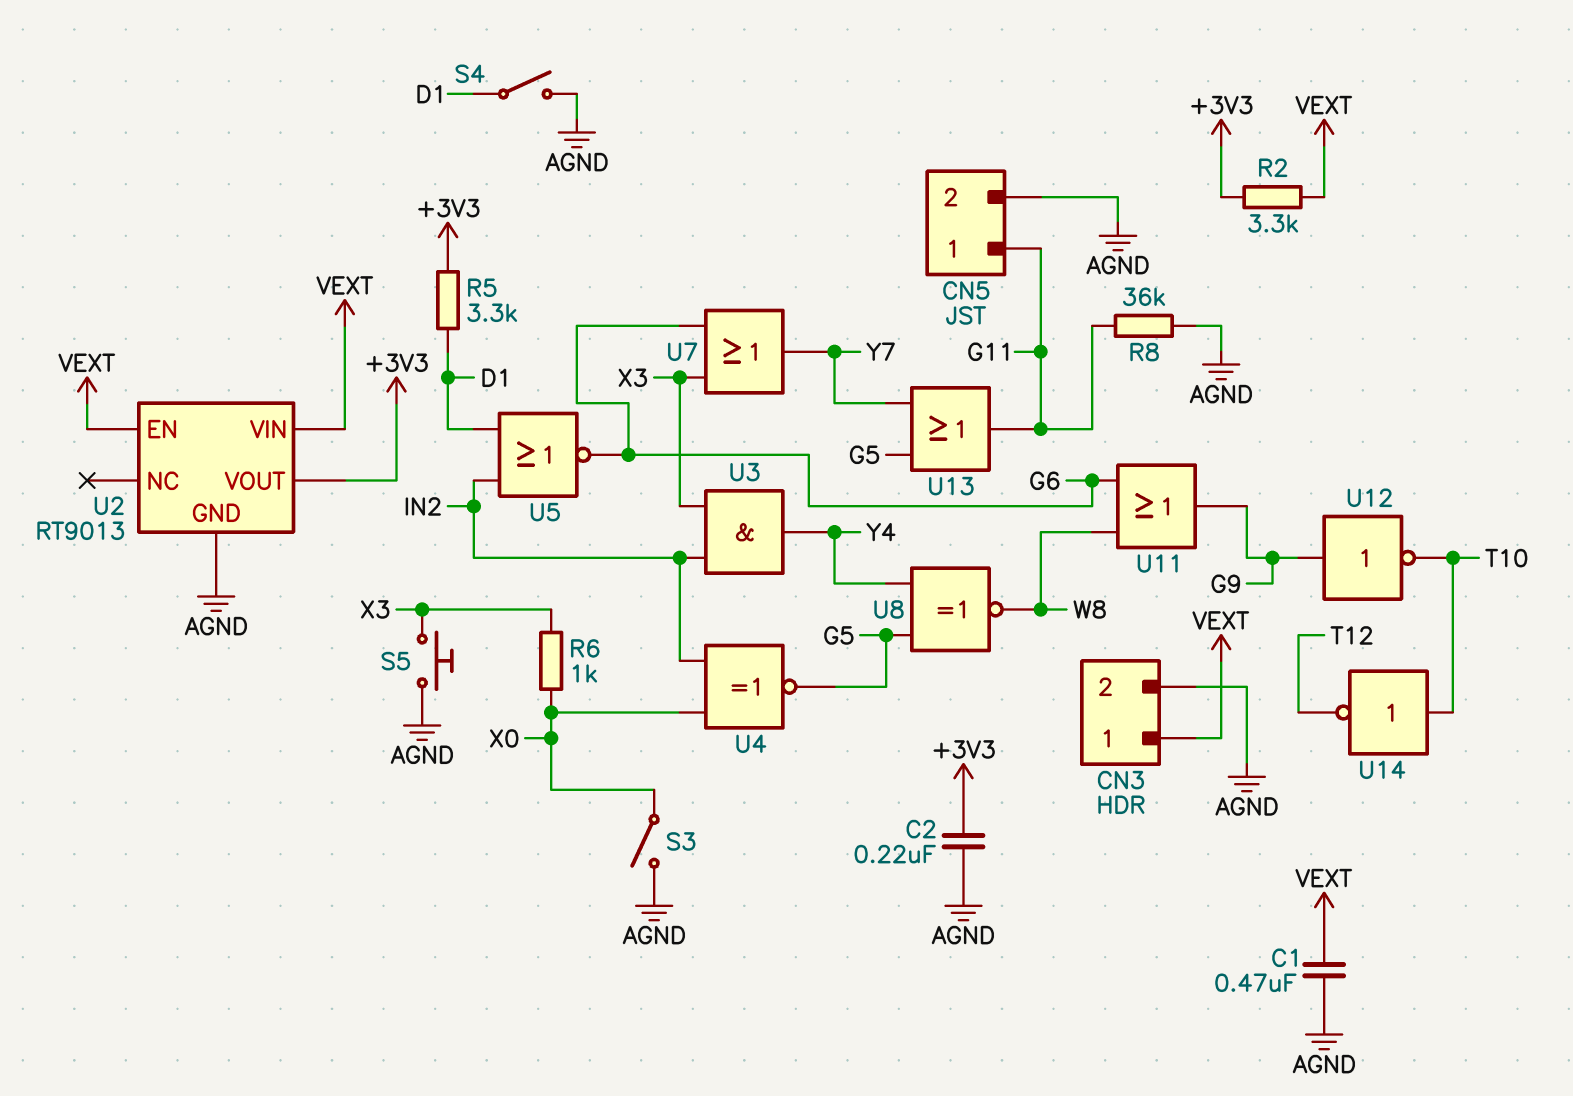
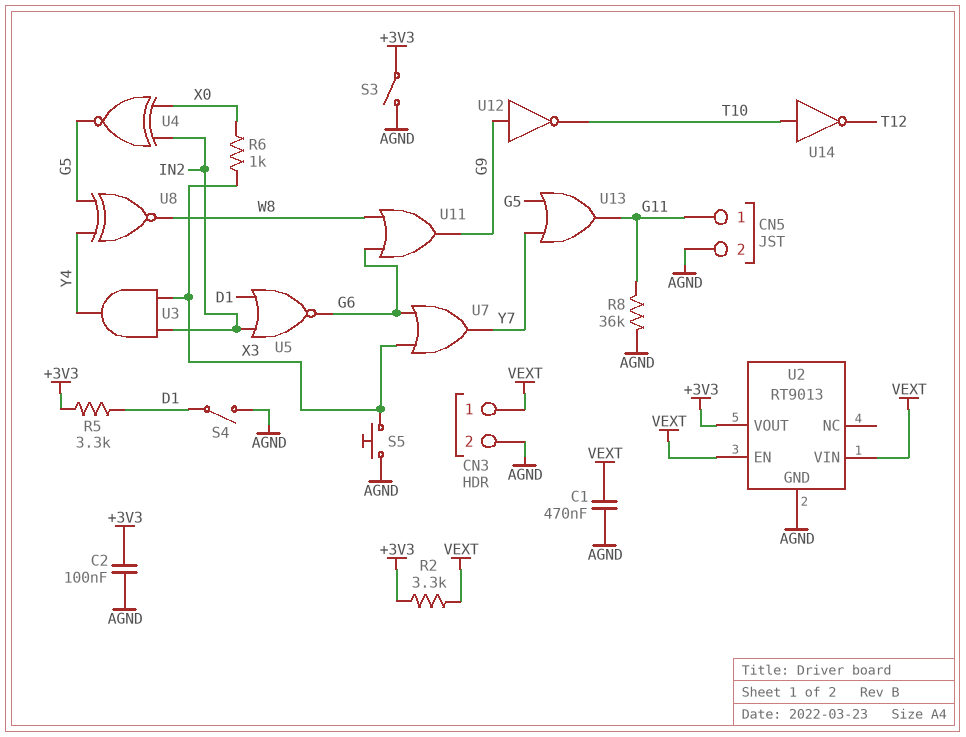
C2: 220nF (+3V3, AGND) -> 100nF (+3V3, AGND)
S3: switch (AGND, X0) -> switch (+3V3, AGND)

